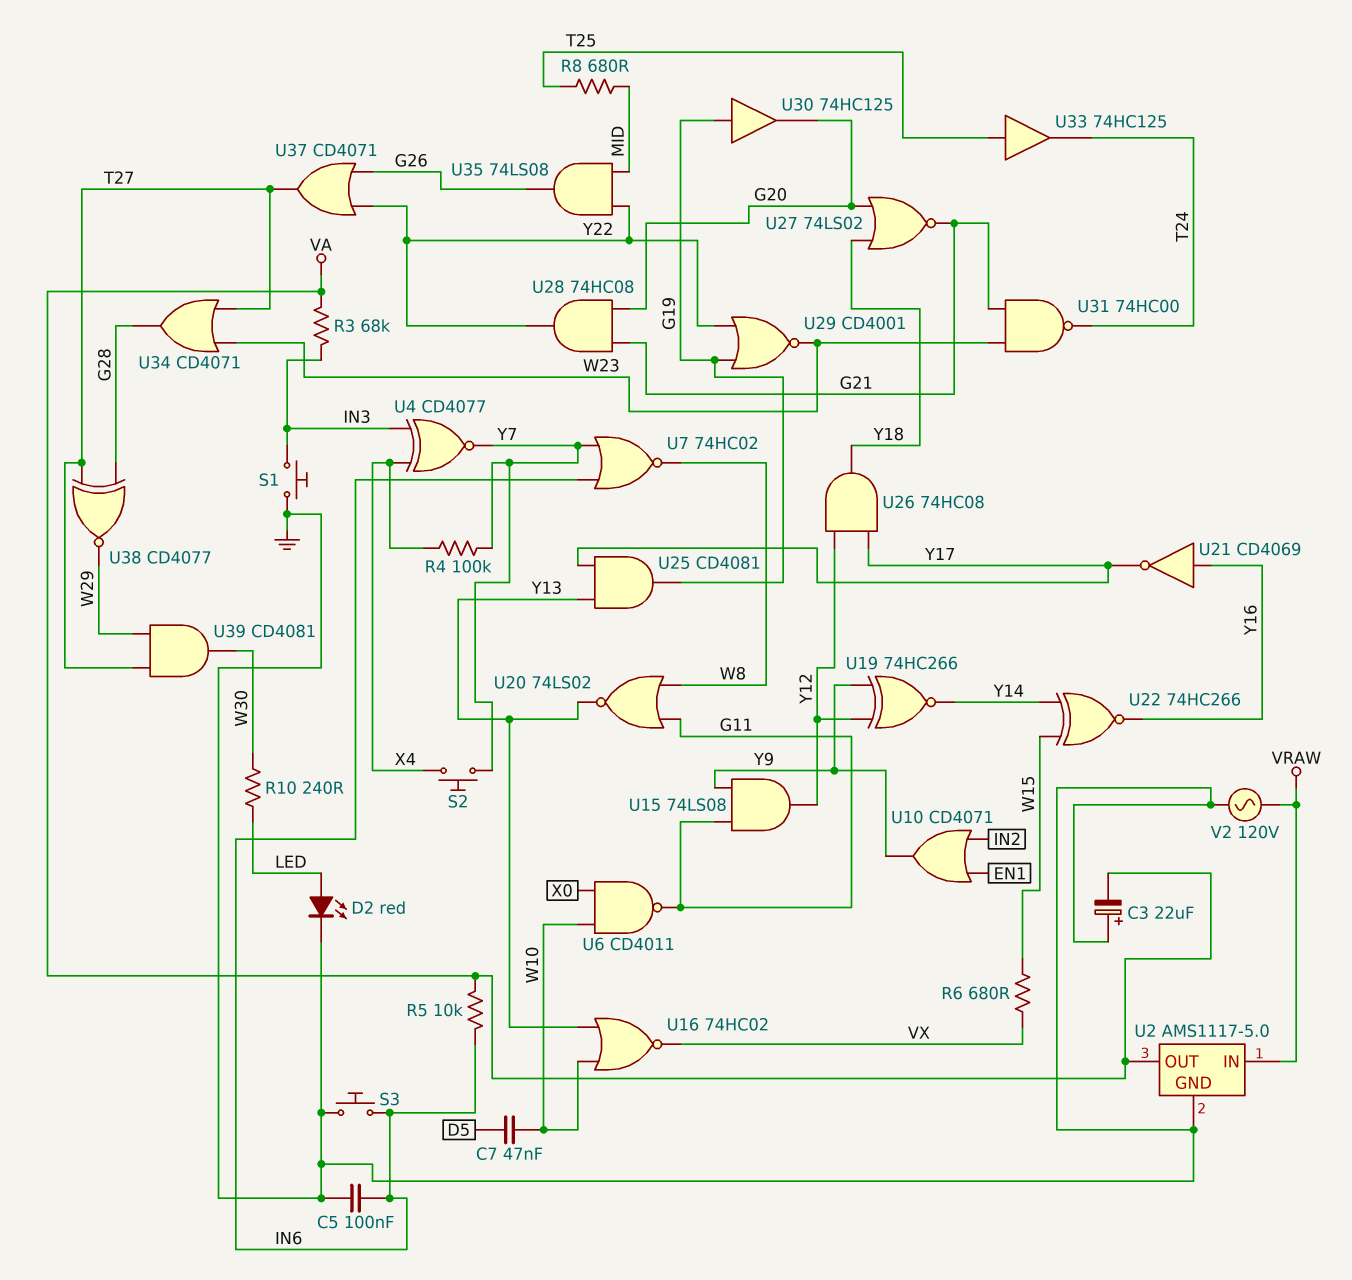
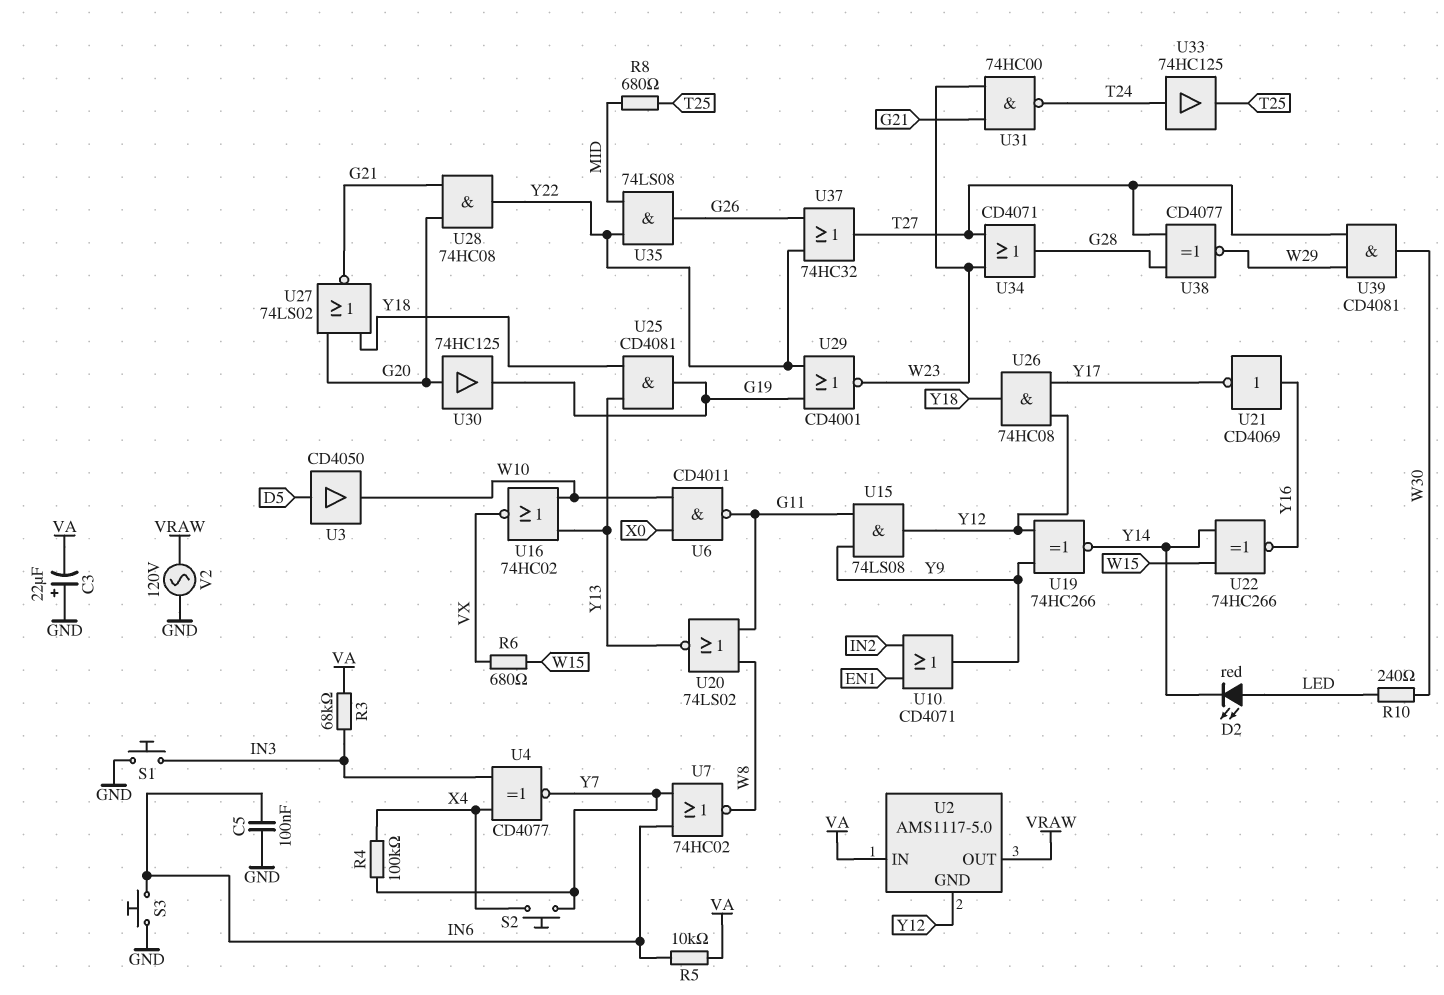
C7: 47nF (D5, W10) -> none
D2: LED red (A LED, K GND) -> LED red (A LED, K Y14)
U2 pin GND: GND -> Y12
U2 pin IN: VRAW -> VA
U2 pin OUT: VA -> VRAW
U3: none -> buffer CD4050 (in D5, out W10)
U25: AND CD4081 (in Y13, in Y17, out G19) -> AND CD4081 (in Y13, in Y18, out G19)
U30: buffer 74HC125 (in G19, out G20) -> buffer 74HC125 (in G20, out G19)
U33: buffer 74HC125 (in T25, out T24) -> buffer 74HC125 (in T24, out T25)
U37: OR CD4071 (in G26, in Y22, out T27) -> OR 74HC32 (in G26, in Y22, out T27)

